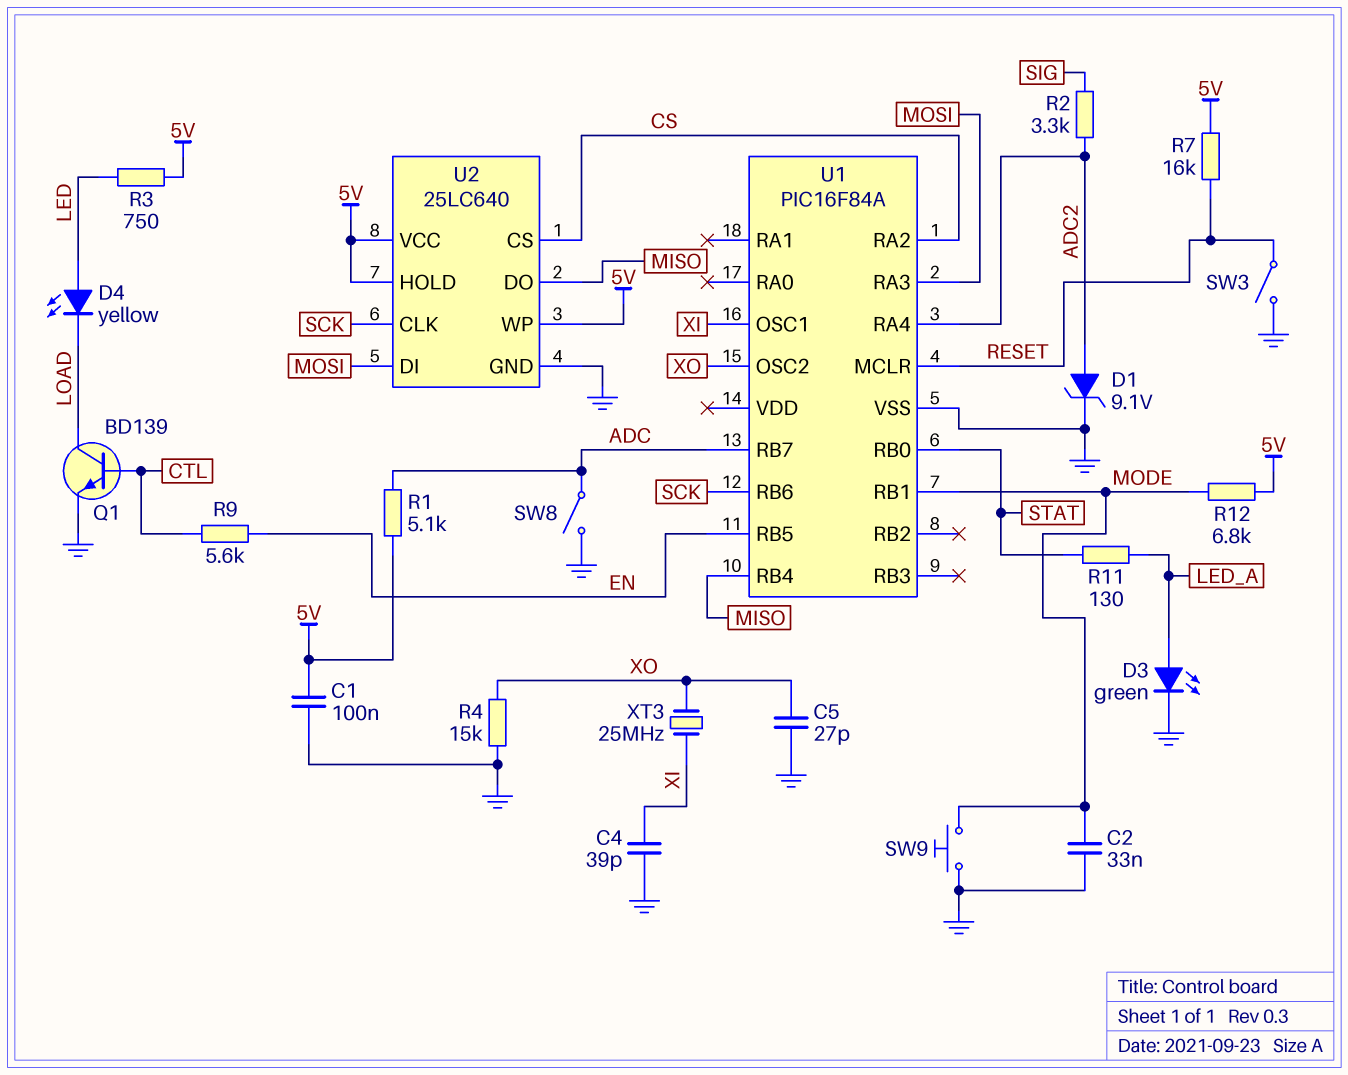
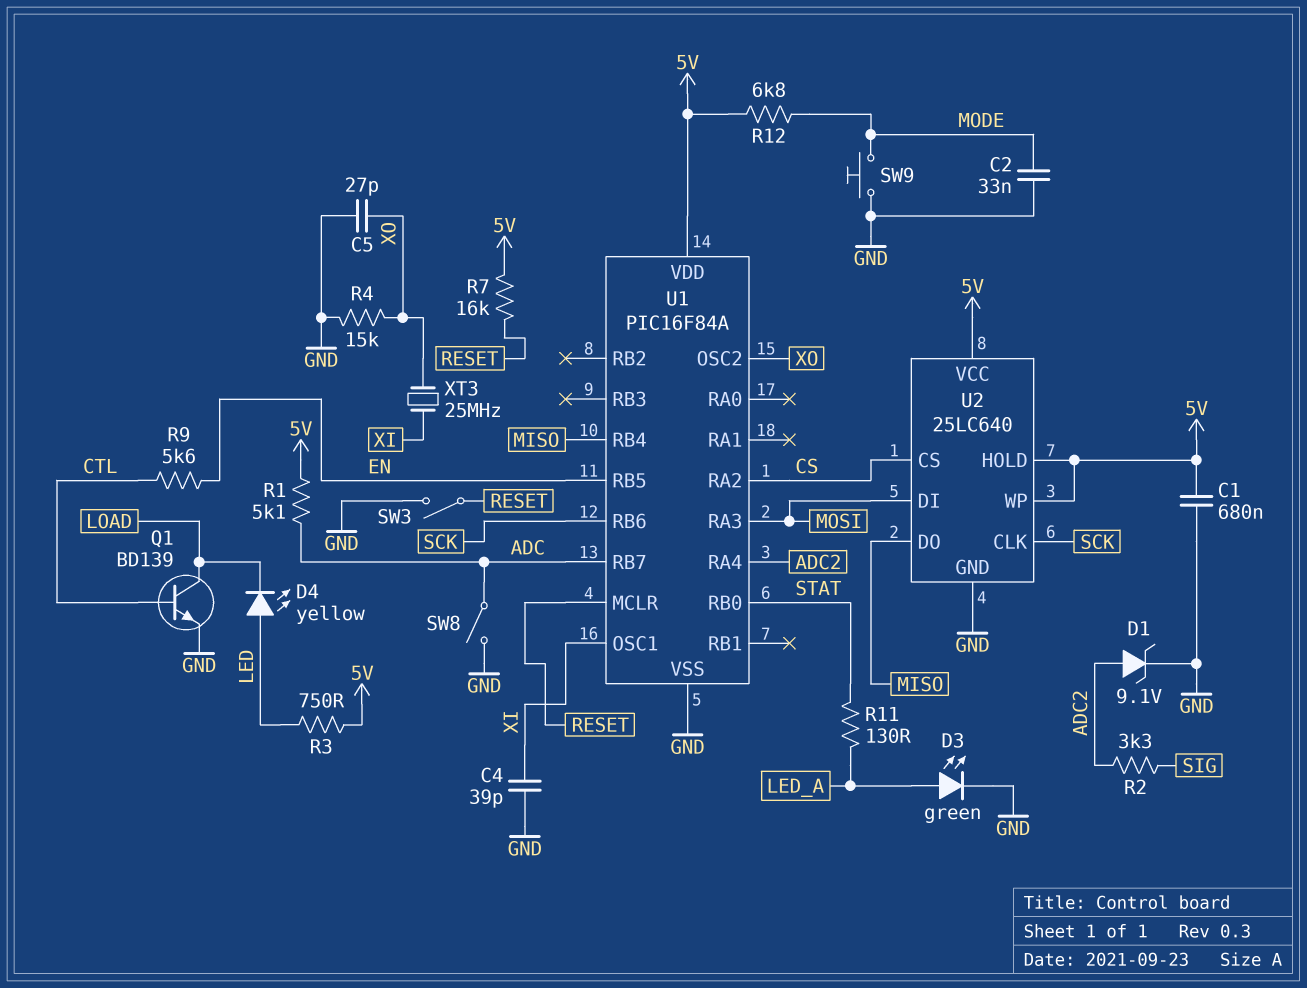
C1: 100nF (5V, GND) -> 680nF (5V, GND)
U1 pin RB1: MODE -> none
U1 pin VDD: none -> 5V

